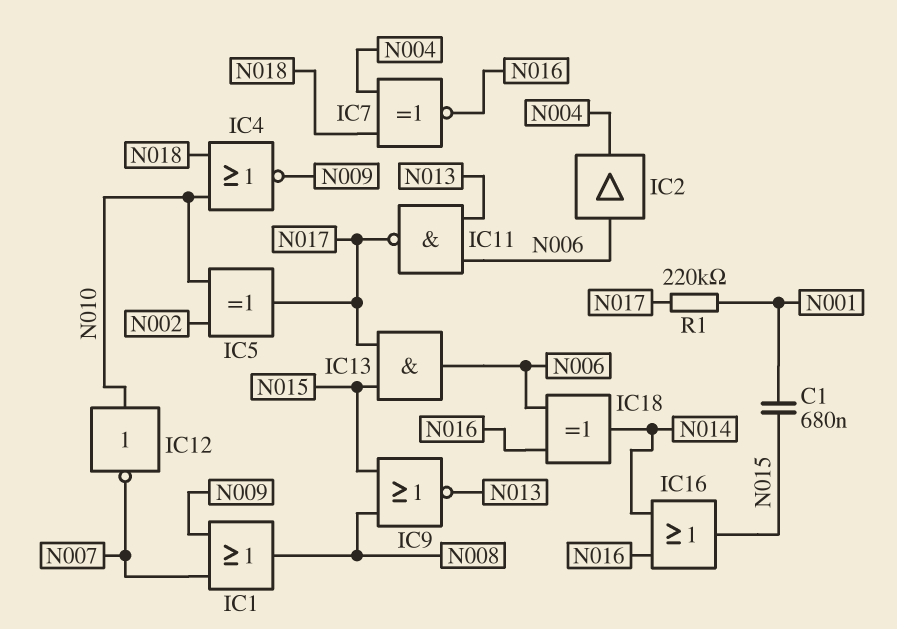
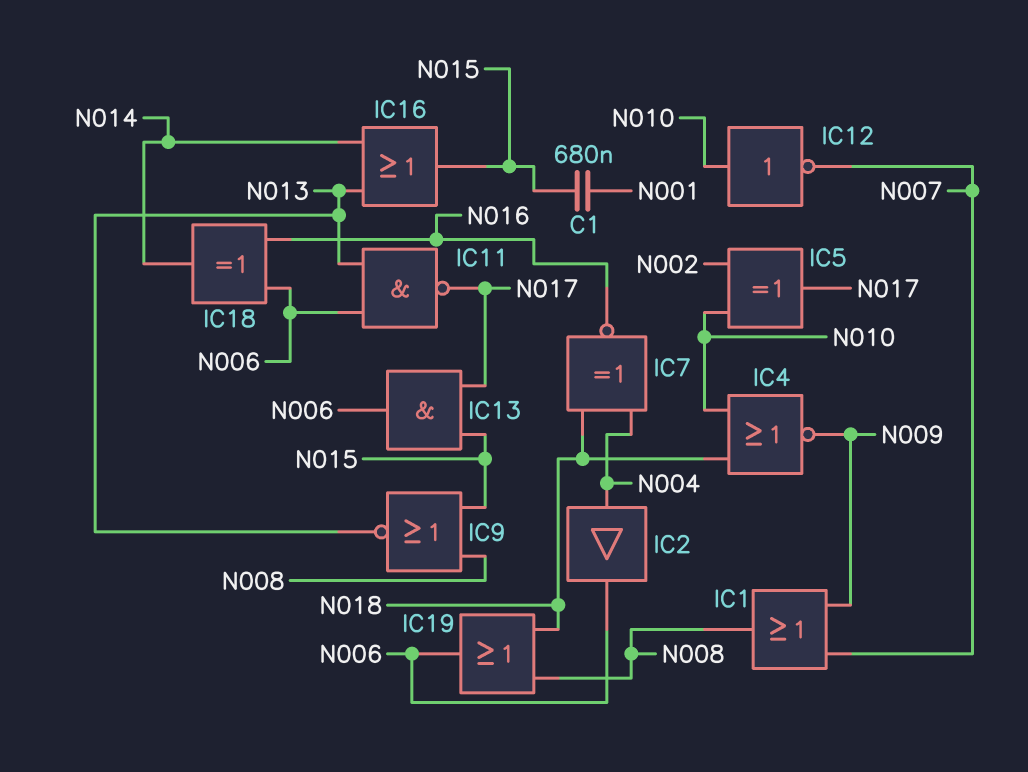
IC2: buffer (in N006, out N004) -> buffer (in N004, out N006)
IC16: OR (in N014, in N016, out N015) -> OR (in N013, in N014, out N015)
IC19: none -> OR (in N008, in N018, out N006)
R1: 220k (N001, N017) -> none

